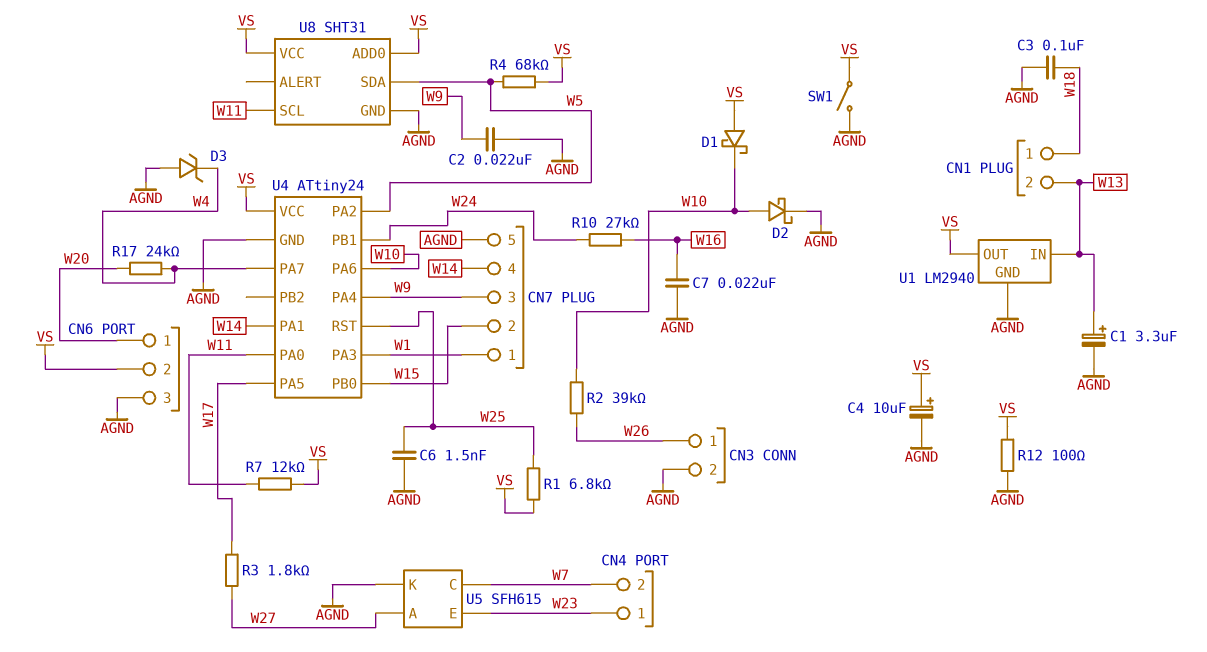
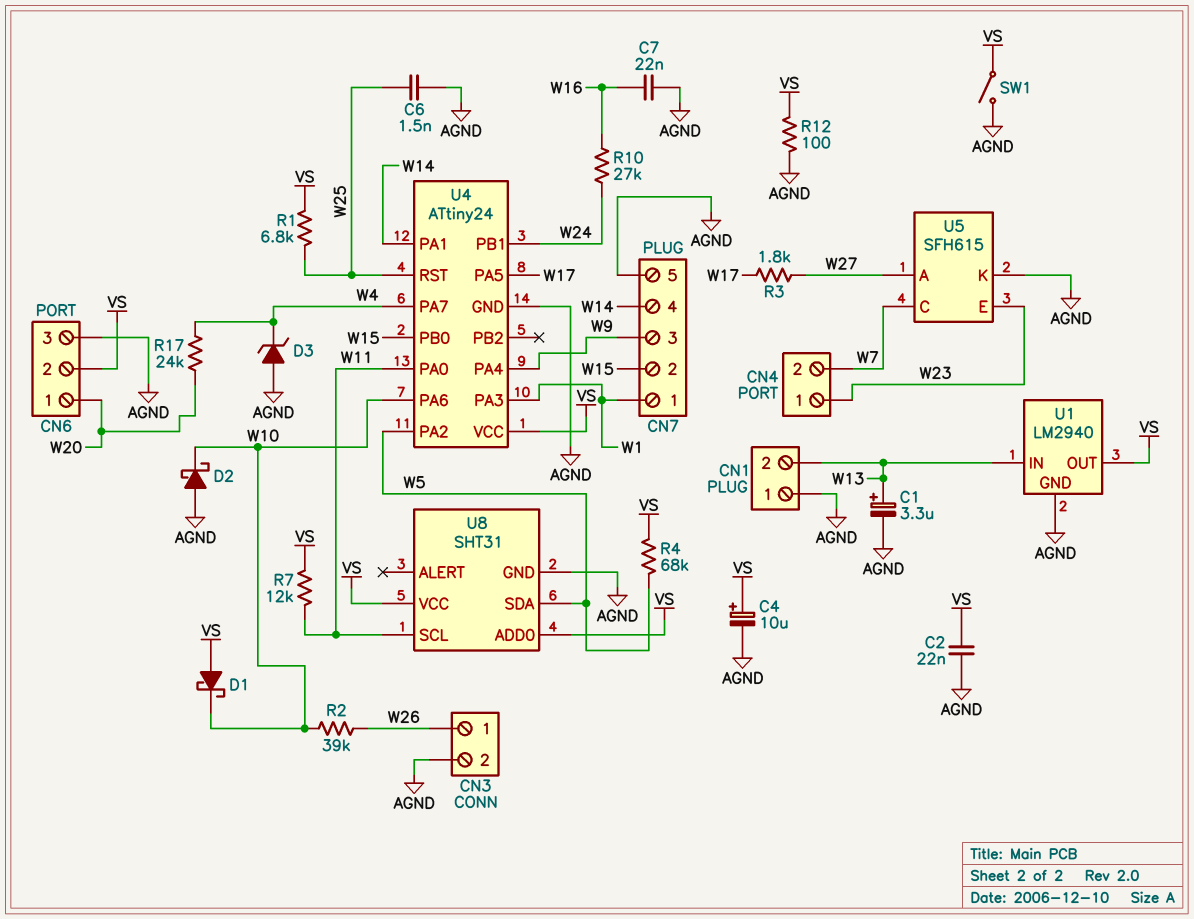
C2: 22nF (AGND, W9) -> 22nF (AGND, VS)
C3: 100nF (AGND, W18) -> none
CN1 pin 1: W18 -> AGND
D2: schottky (A W10, K AGND) -> schottky (A AGND, K W10)

